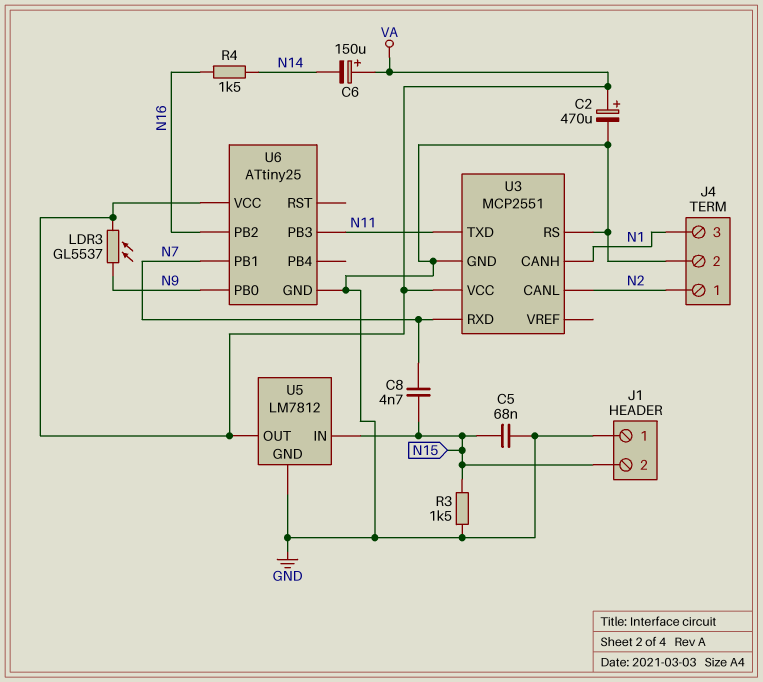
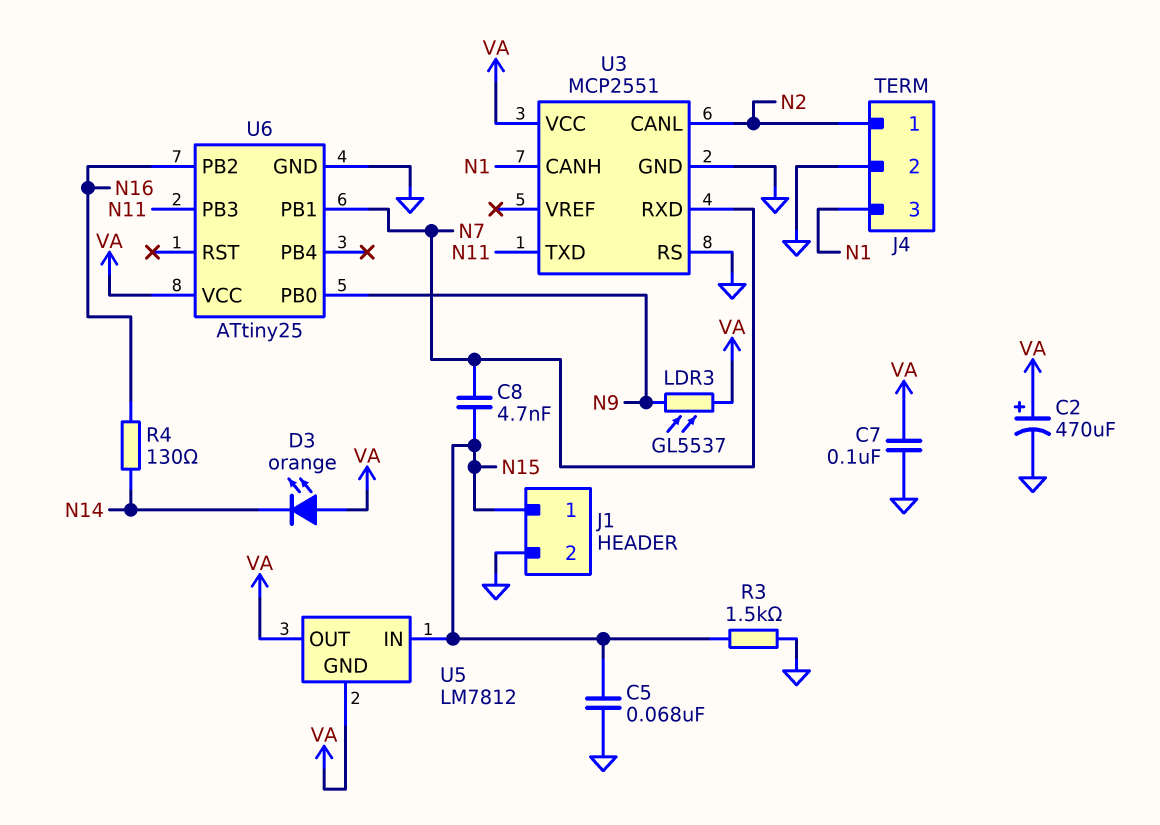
C6: 150uF (plus VA, minus N14) -> none
C7: none -> 100nF (GND, VA)
D3: none -> LED orange (A VA, K N14)
J1 pin 1: GND -> N15
J1 pin 2: N15 -> GND
R4: 1.5k (N14, N16) -> 130 (N14, N16)
U5 pin GND: GND -> VA

